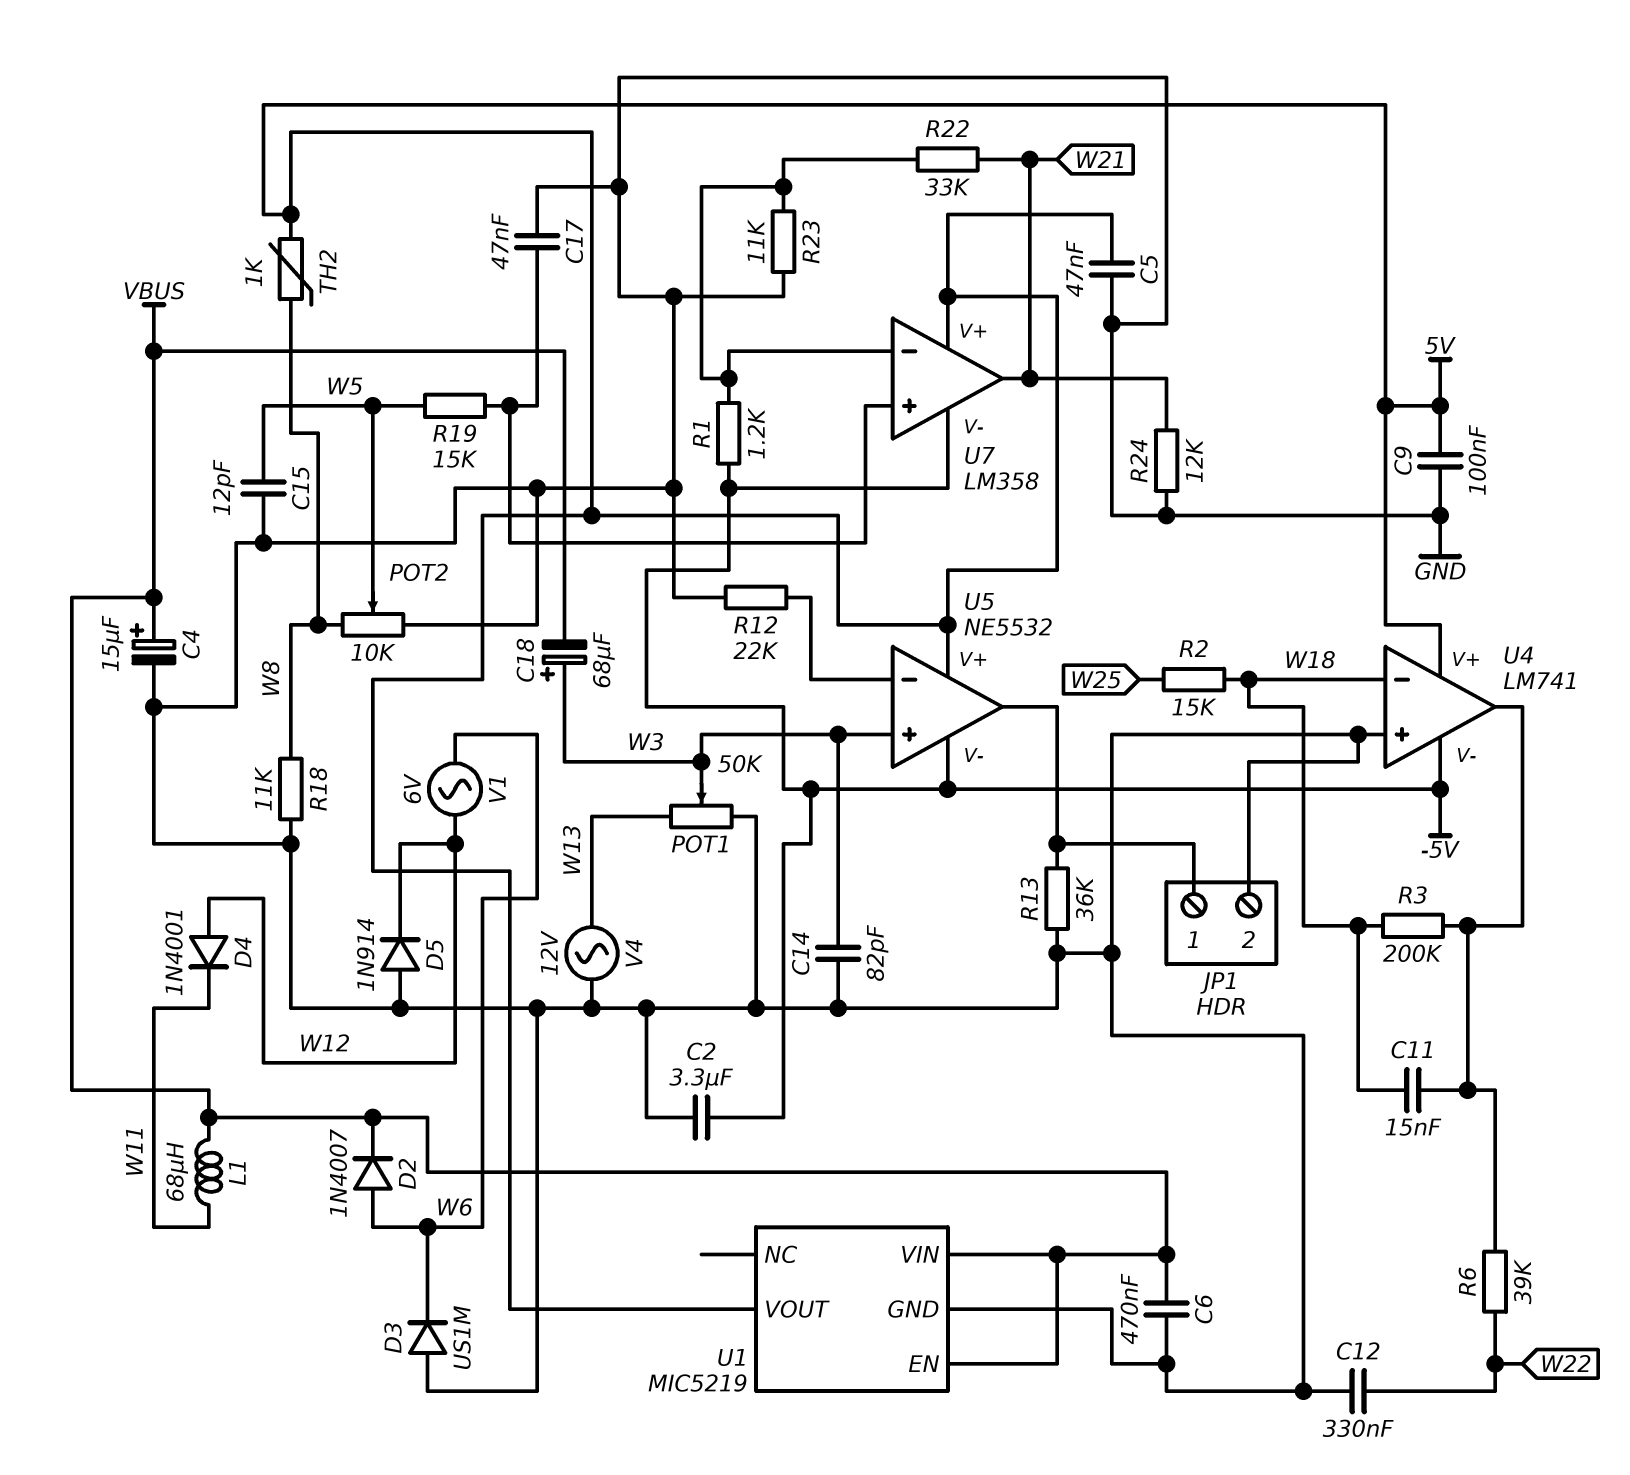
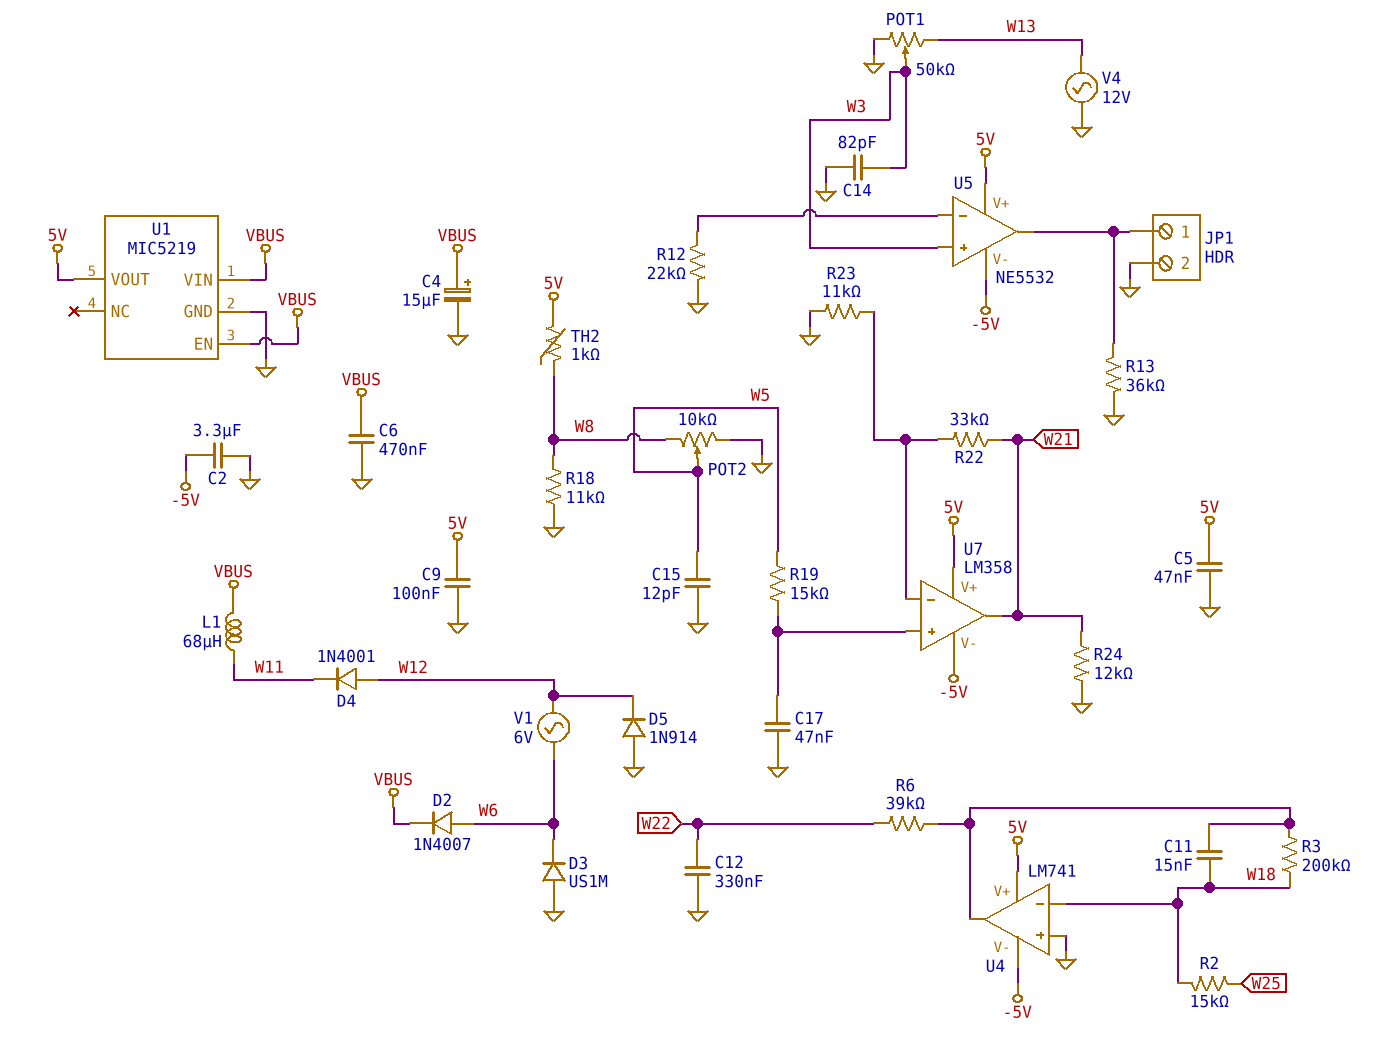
C18: 68uF (plus W3, minus VBUS) -> none
R1: 1.2k (-5V, U7/in-) -> none

